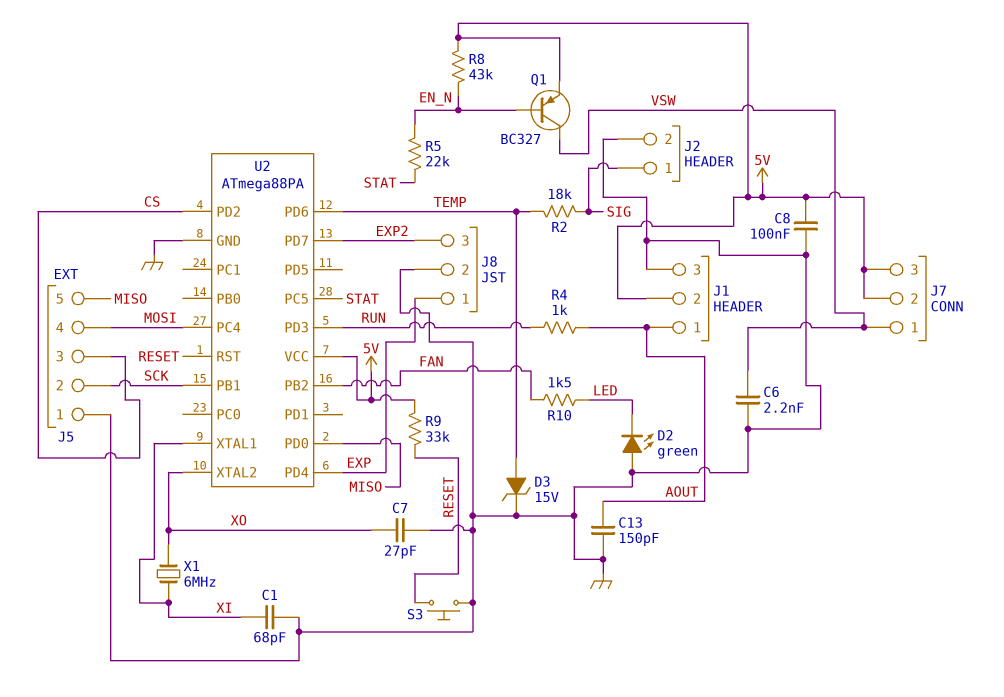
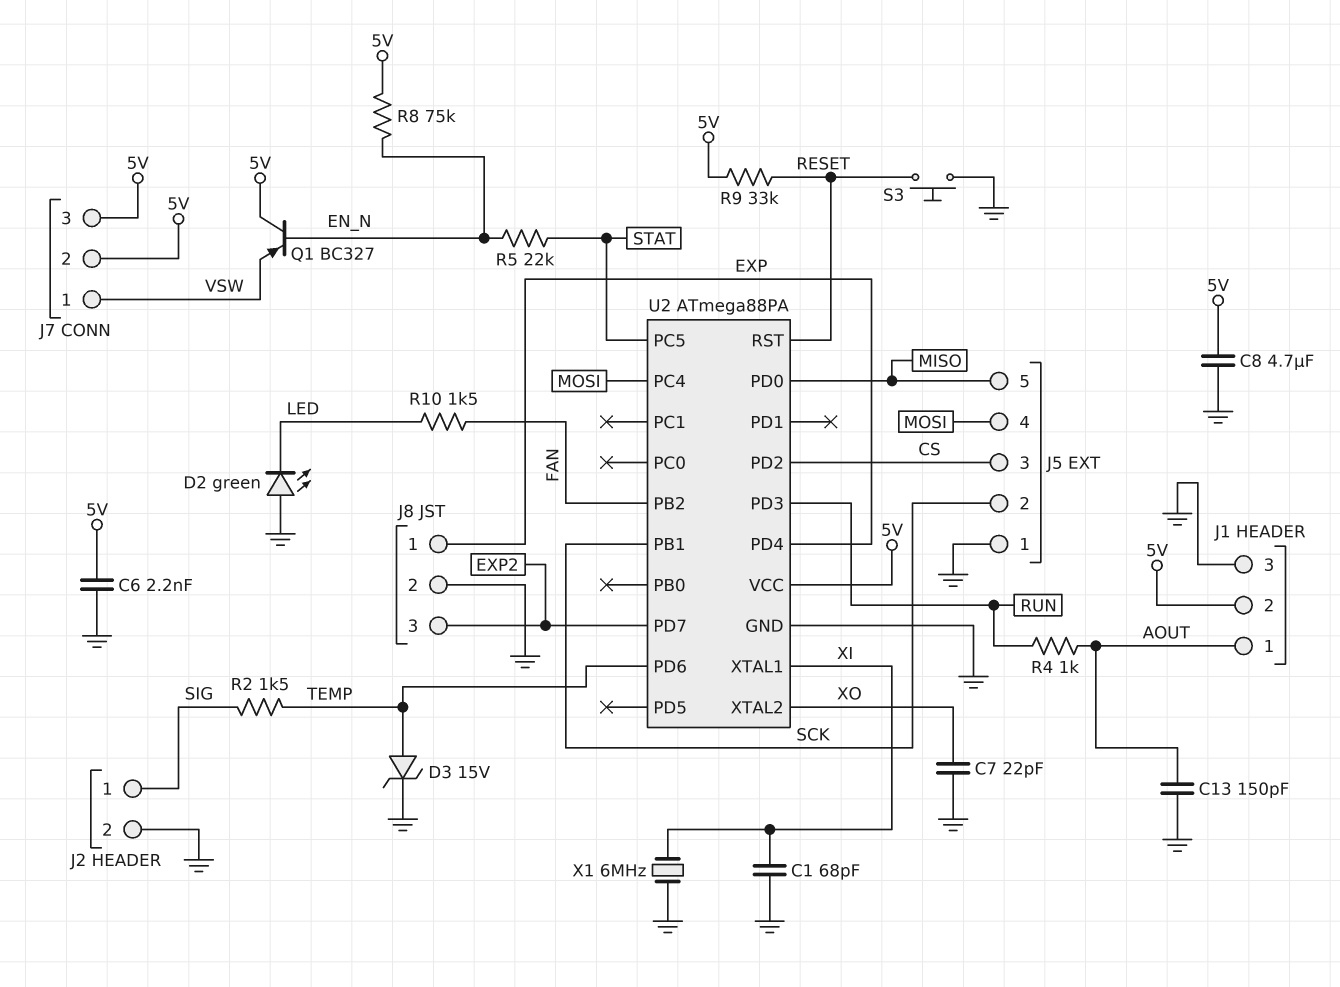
C6: 2.2nF (GND, VSW) -> 2.2nF (5V, GND)
C7: 27pF (GND, XO) -> 22pF (GND, XO)
C8: 100nF (5V, GND) -> 4.7uF (5V, GND)
Q1: PNP BC327 (B EN_N, C VSW, E 5V) -> PNP BC327 (B EN_N, C 5V, E VSW)
R2: 18k (SIG, TEMP) -> 1.5k (SIG, TEMP)
R8: 43k (5V, EN_N) -> 75k (5V, EN_N)
X1: 6MHz (XI, XO) -> 6MHz (GND, XI)

